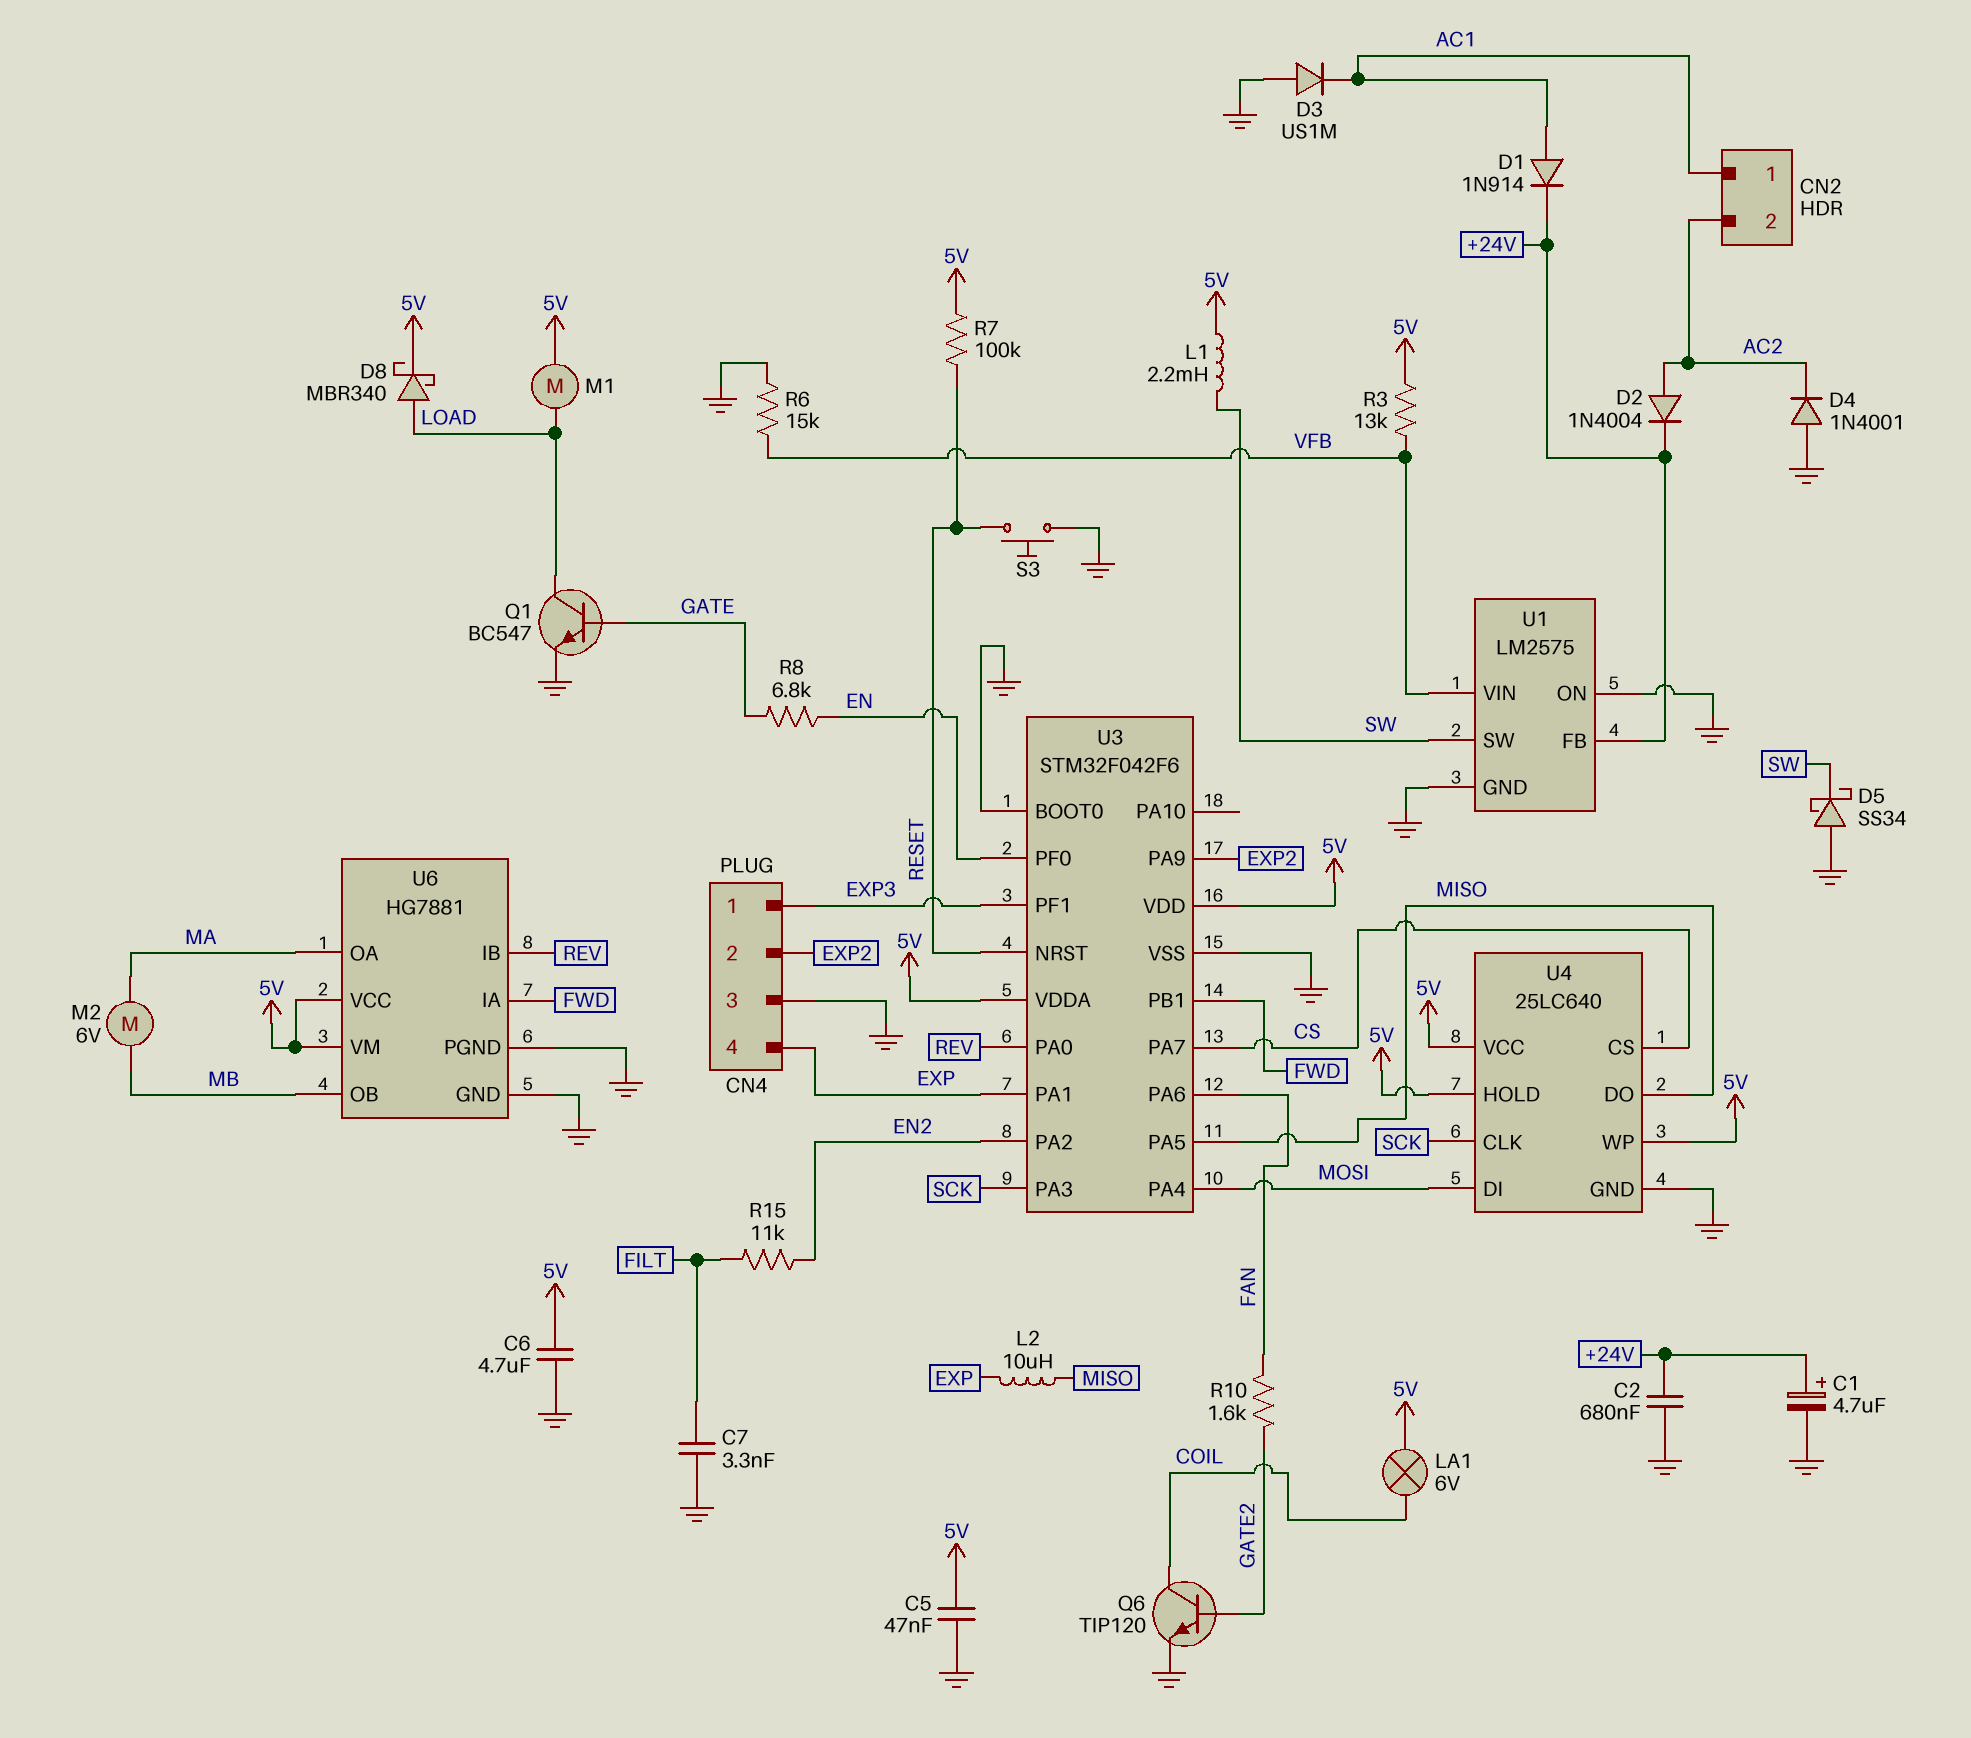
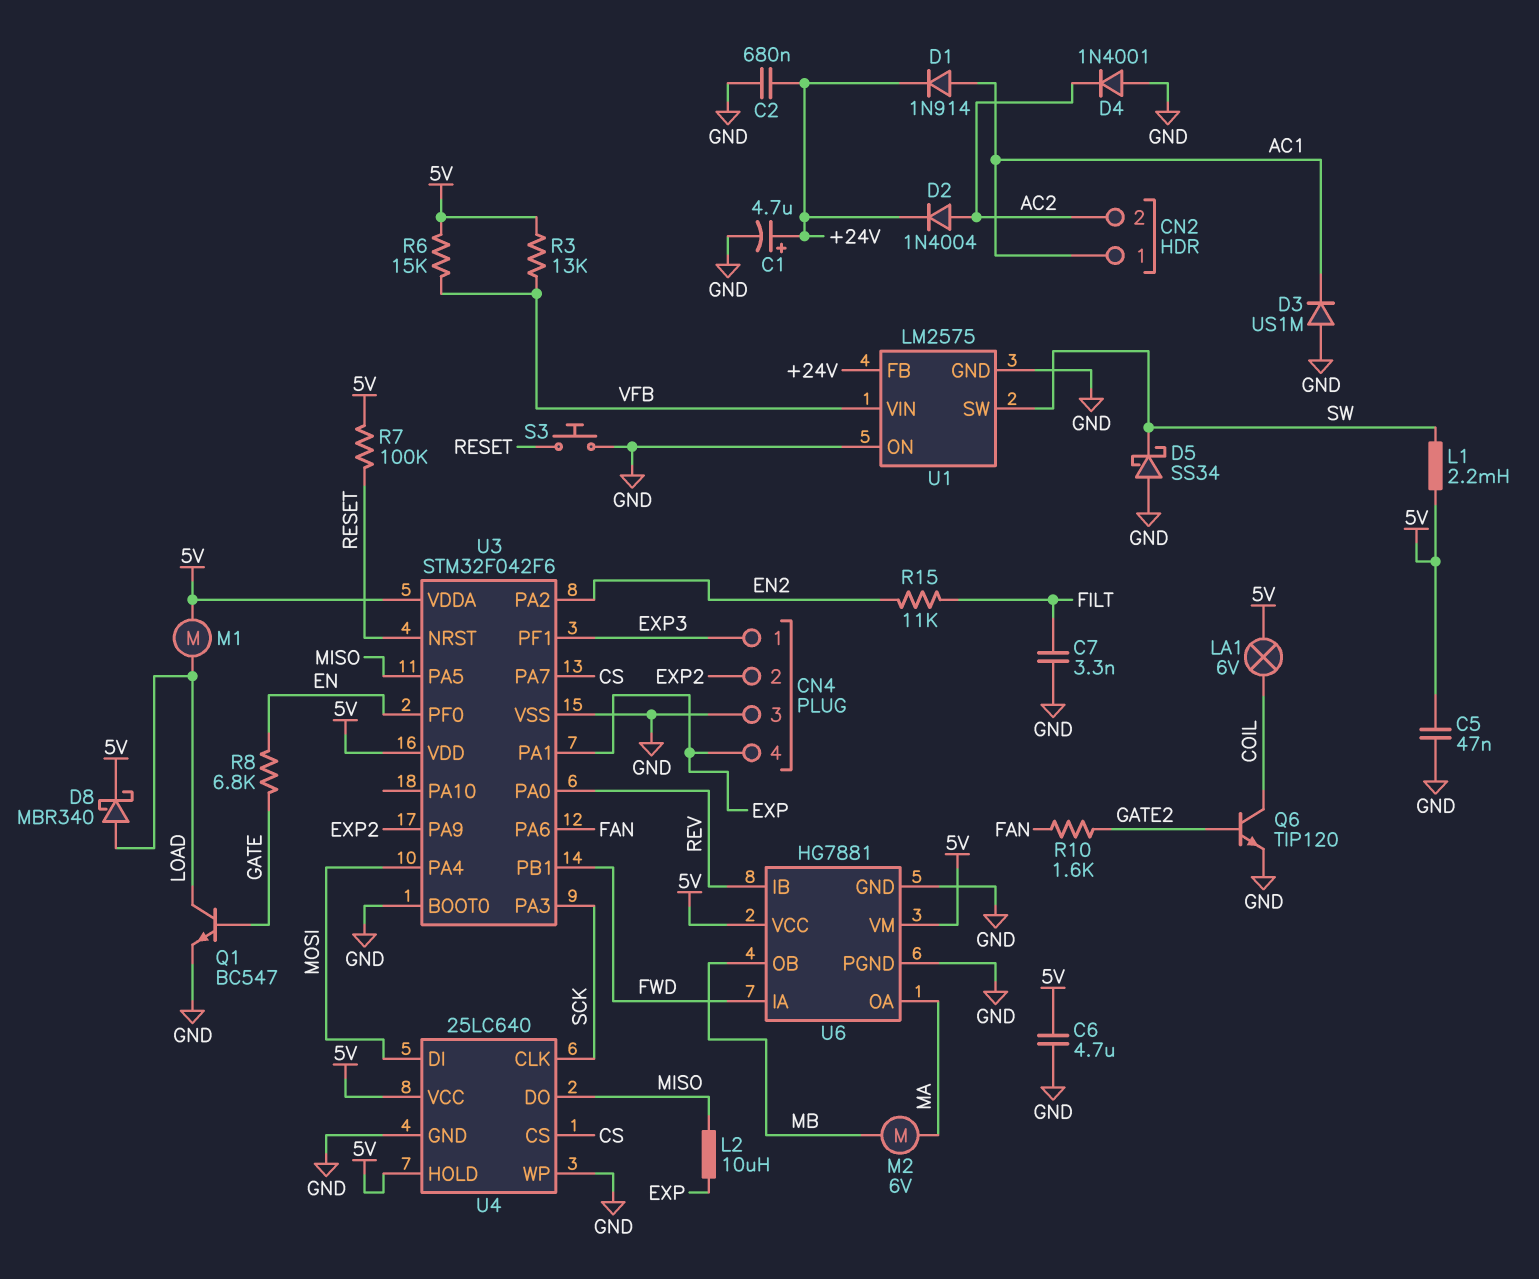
R6: 15k (GND, VFB) -> 15k (5V, VFB)
U4 pin WP: 5V -> GND

